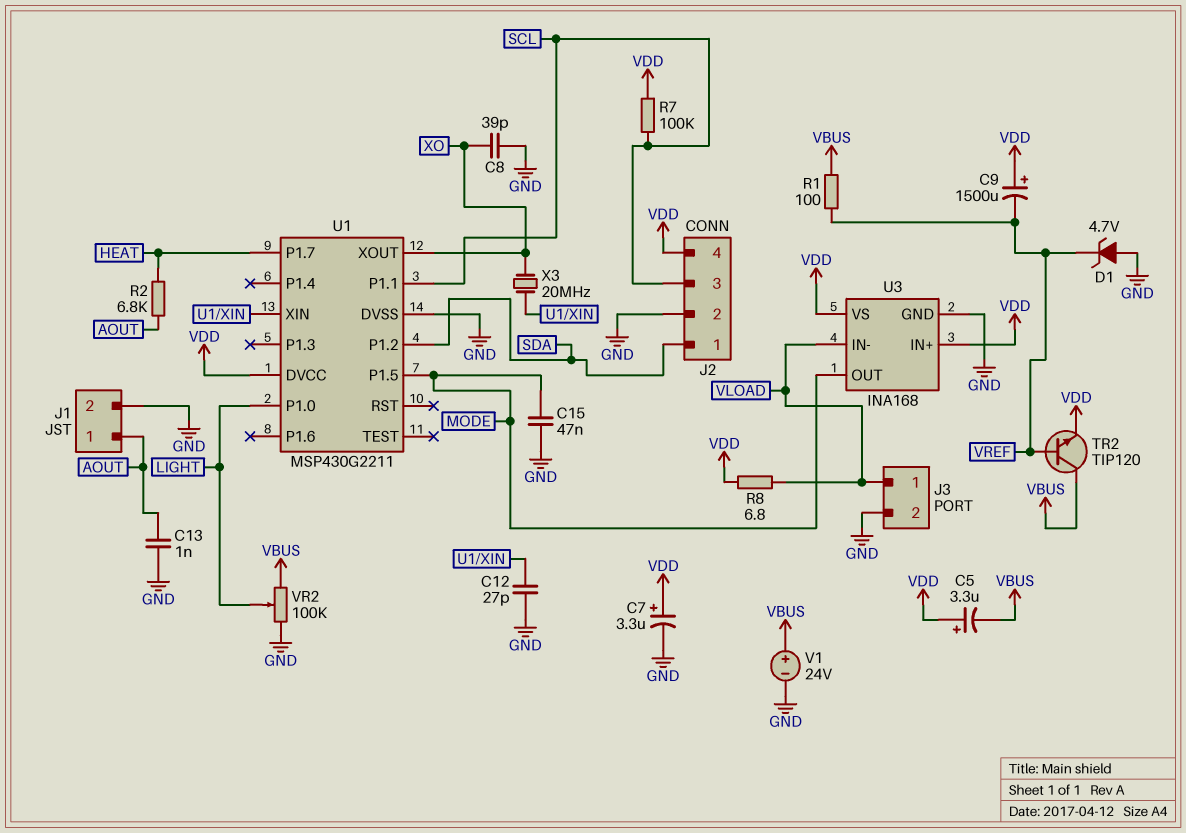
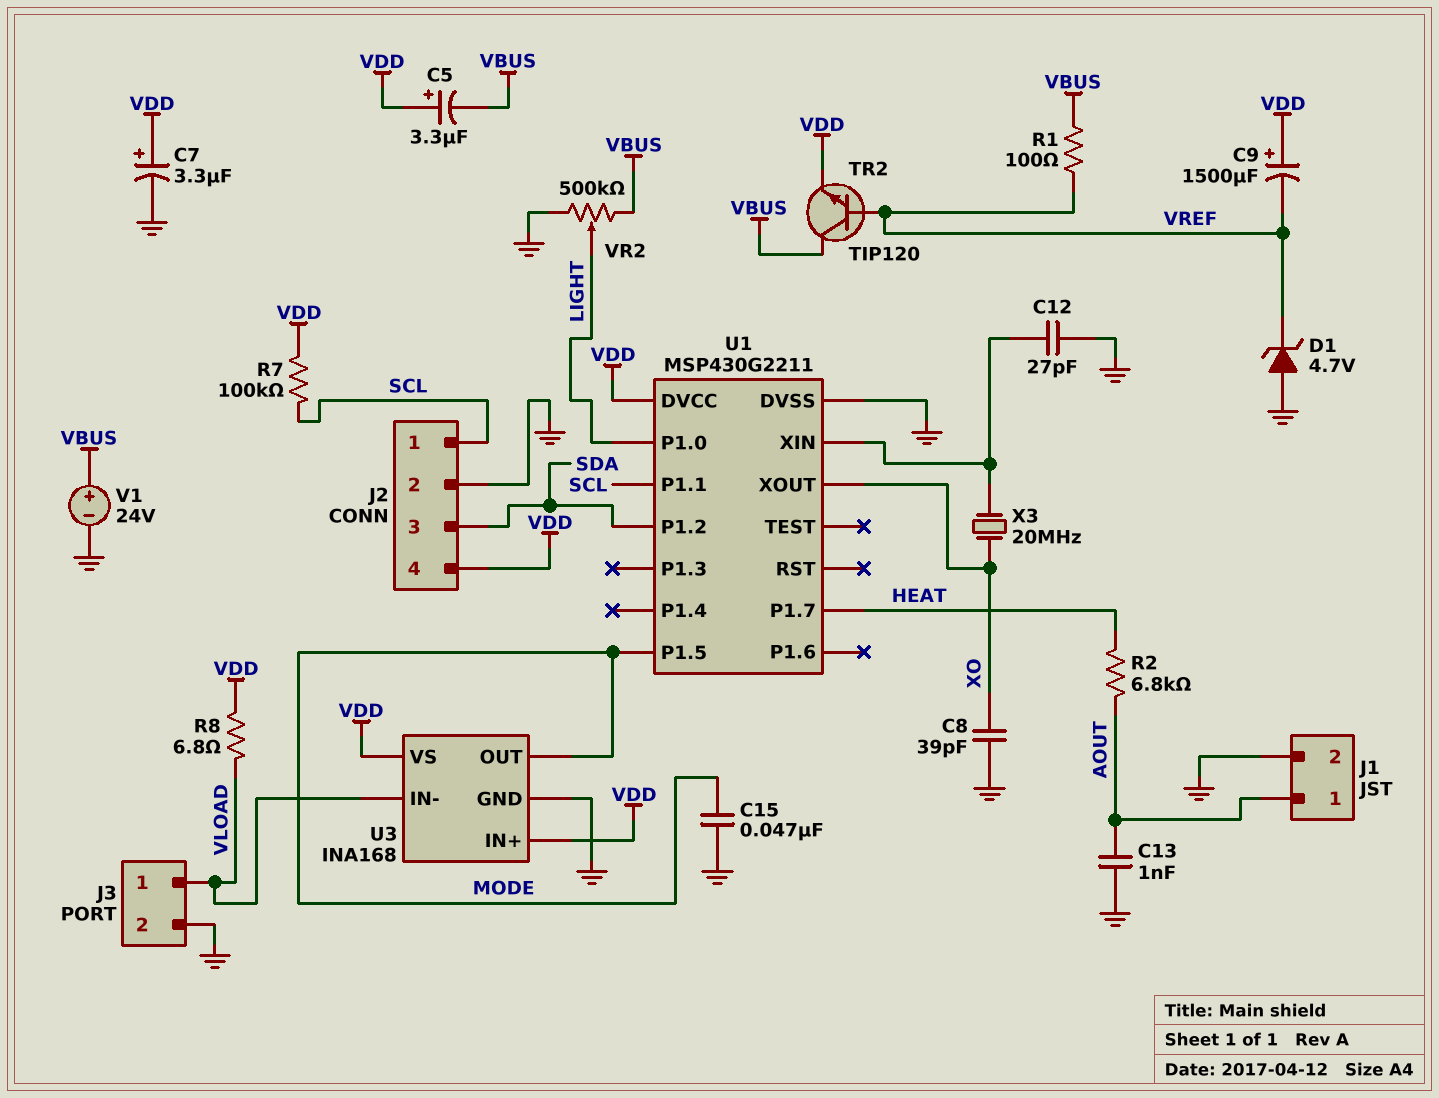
J2 pin 1: SDA -> SCL
J2 pin 3: SCL -> SDA
VR2: 100k (GND, VBUS, wiper LIGHT) -> 500k (GND, VBUS, wiper LIGHT)

